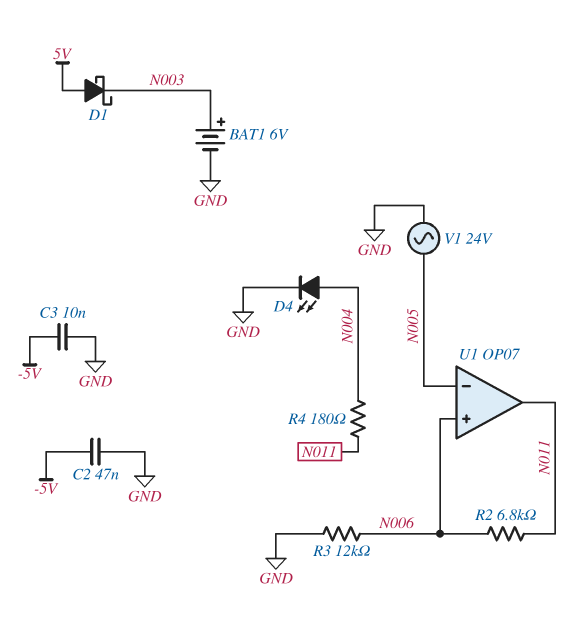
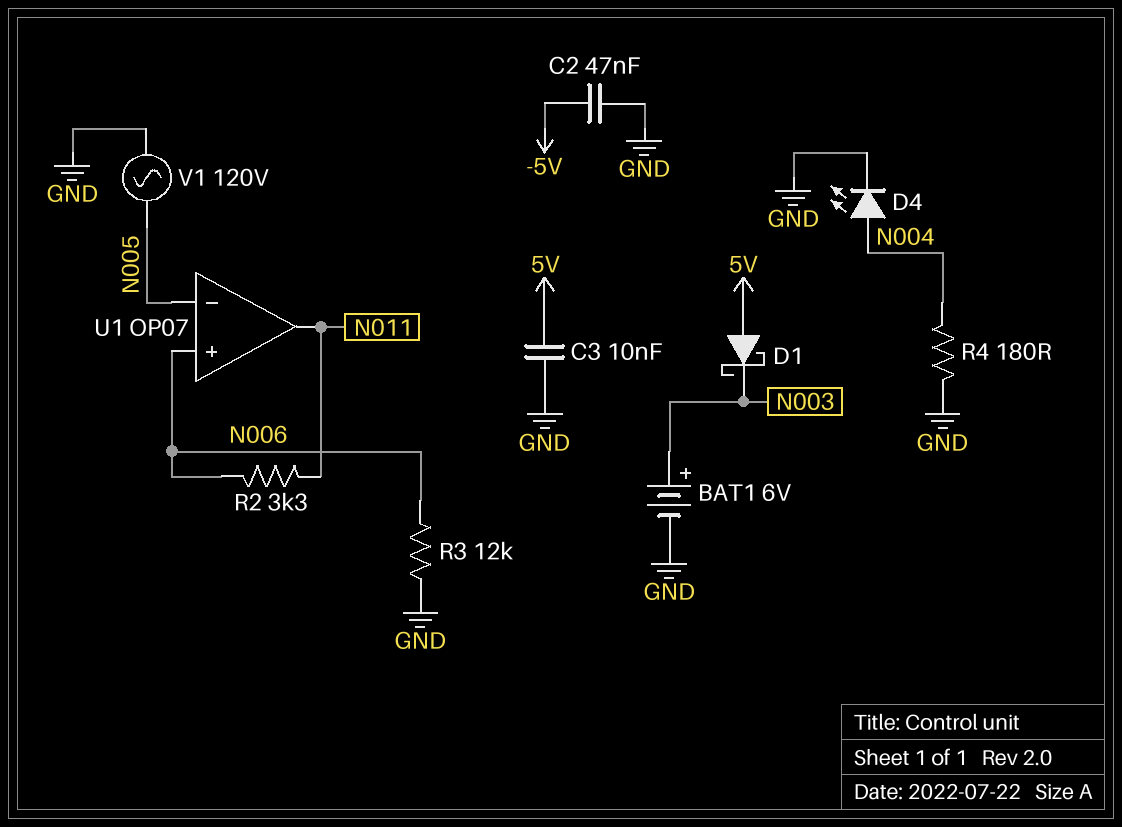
C3: 10nF (-5V, GND) -> 10nF (5V, GND)
R2: 6.8k (N006, N011) -> 3.3k (N006, N011)
R4: 180 (N004, N011) -> 180 (GND, N004)
V1: AC 24V (GND, N005) -> AC 120V (GND, N005)

